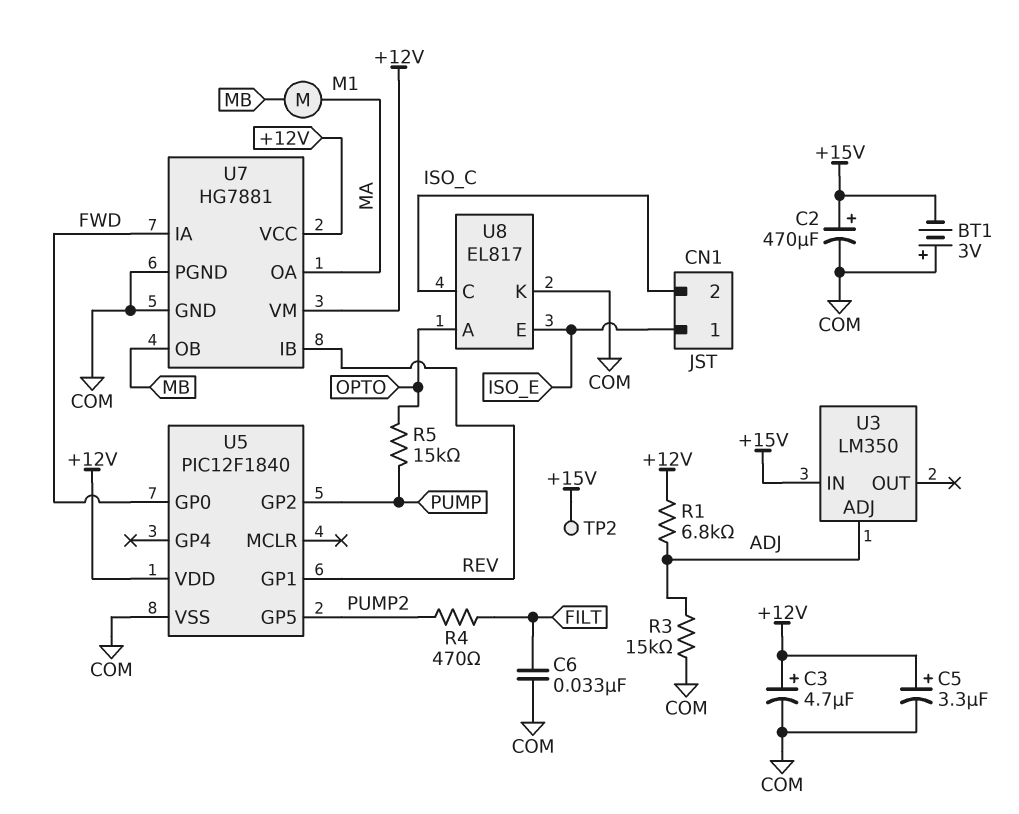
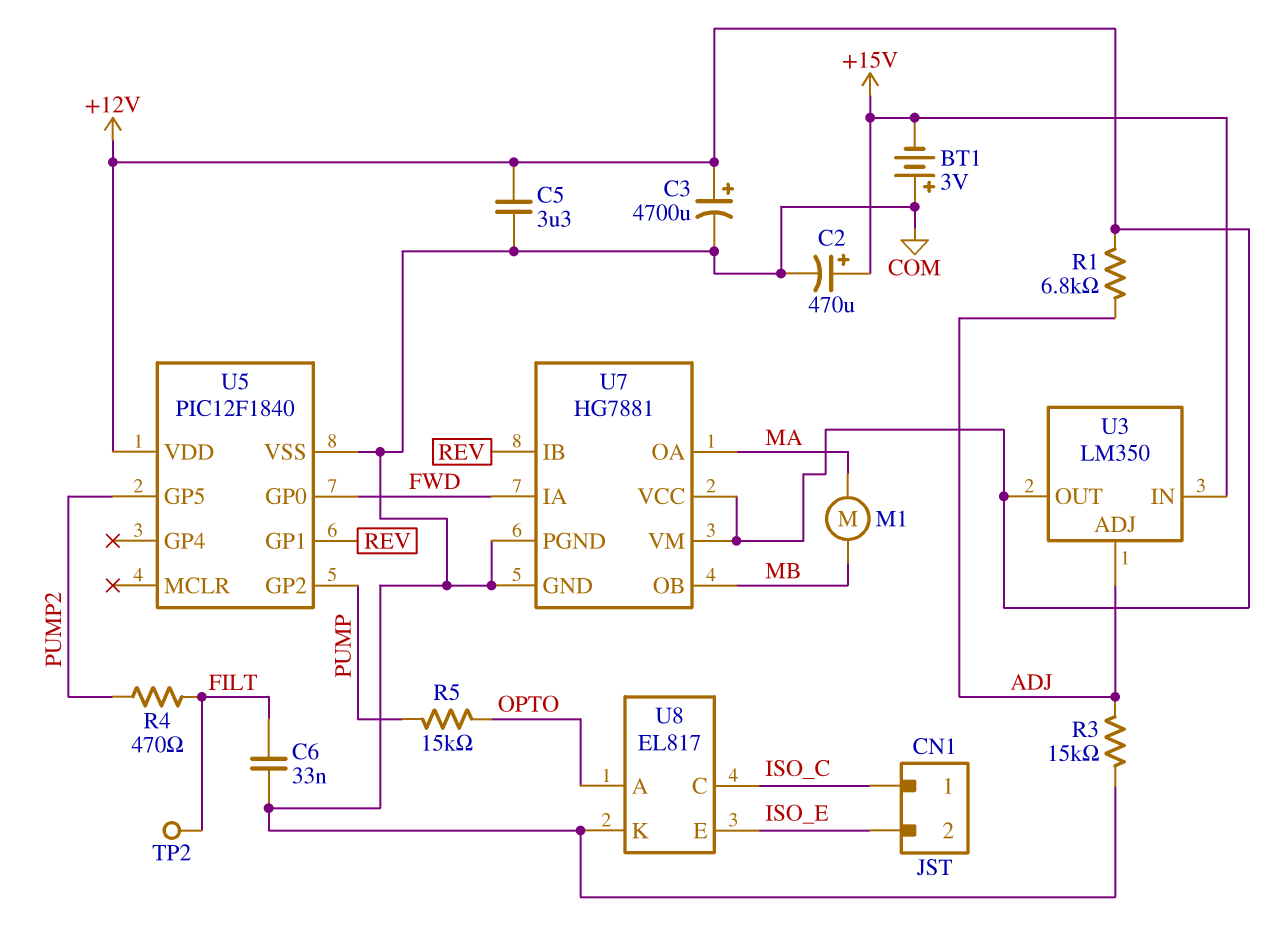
C3: 4.7uF (plus +12V, minus COM) -> 4700uF (plus +12V, minus COM)
C5: 3.3uF (plus +12V, minus COM) -> 3.3uF (+12V, COM)
CN1 pin 1: ISO_E -> ISO_C
CN1 pin 2: ISO_C -> ISO_E
TP2: test point (+15V) -> test point (FILT)
U3 pin OUT: none -> +12V

